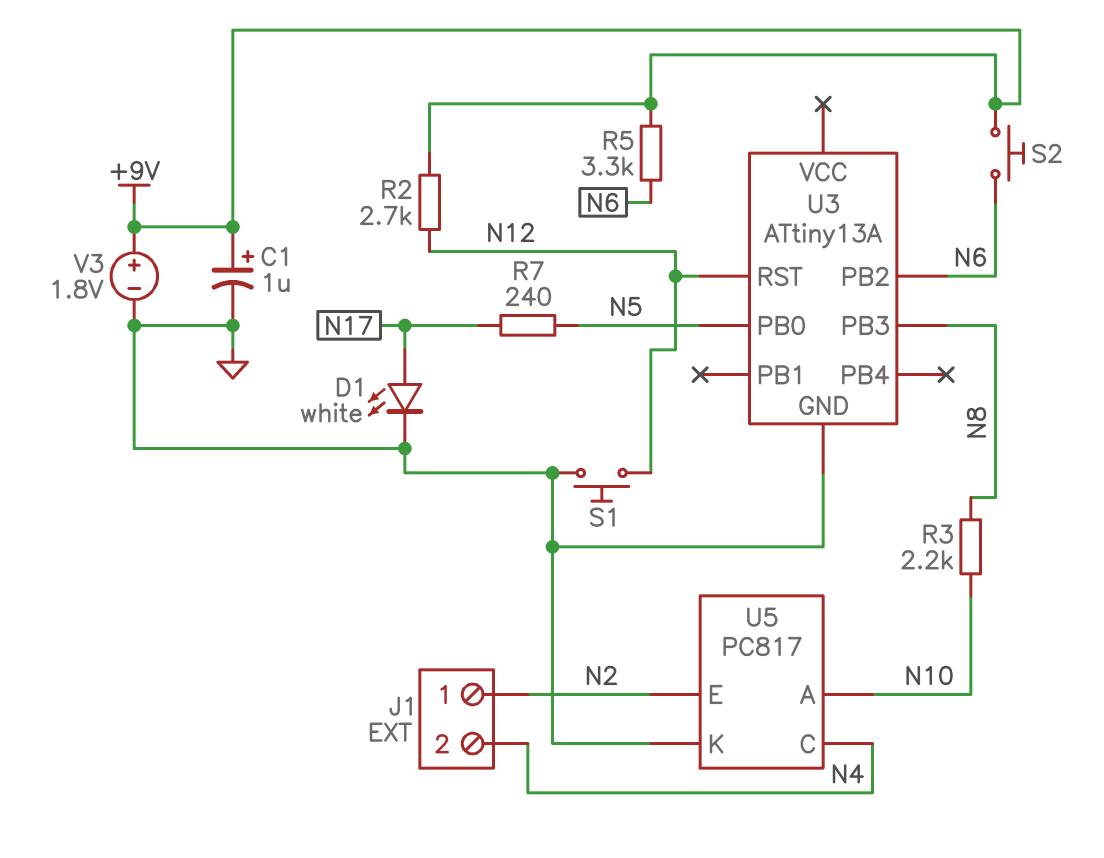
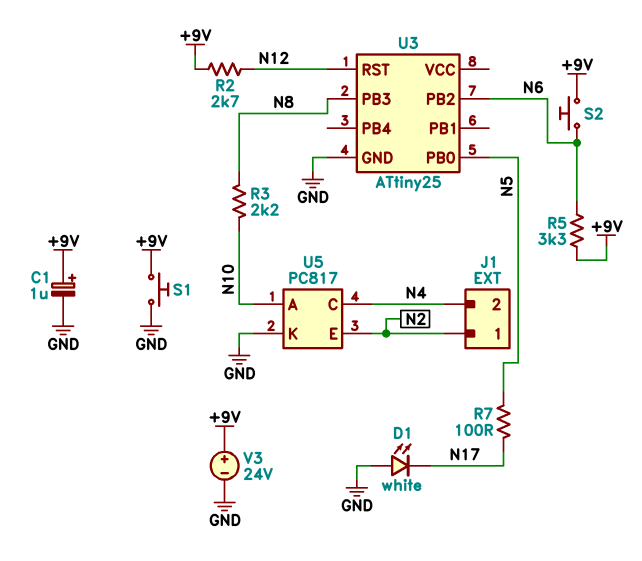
D1: LED white (A N17, K GND) -> LED white (A GND, K N17)
R7: 240 (N5, N17) -> 100 (N5, N17)
S1: button (GND, N12) -> button (+9V, GND)
U3: ATtiny13A -> ATtiny25
V3: 1.8V (plus +9V, minus GND) -> 24V (plus +9V, minus GND)

